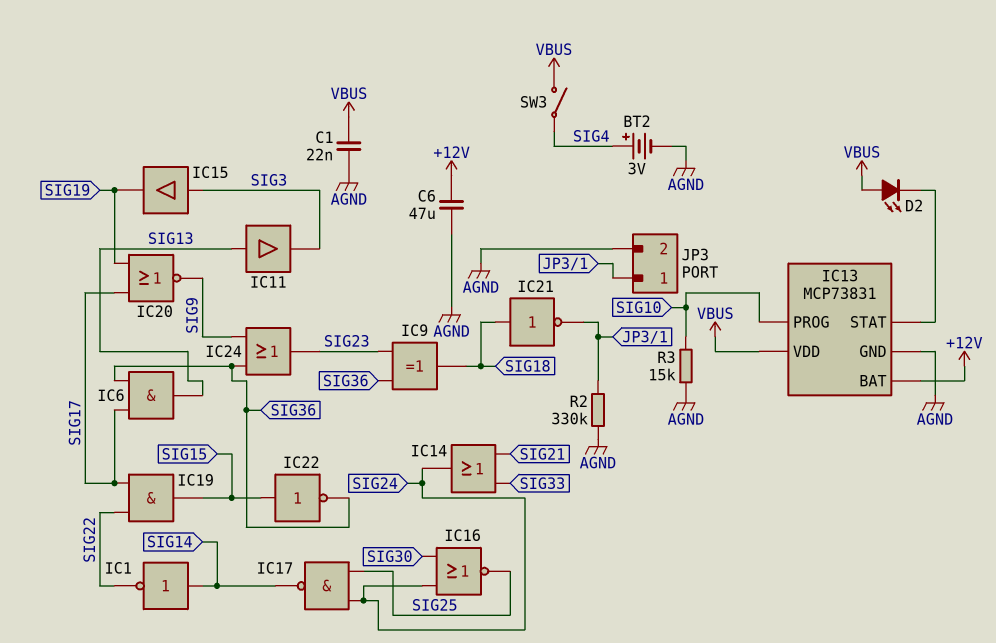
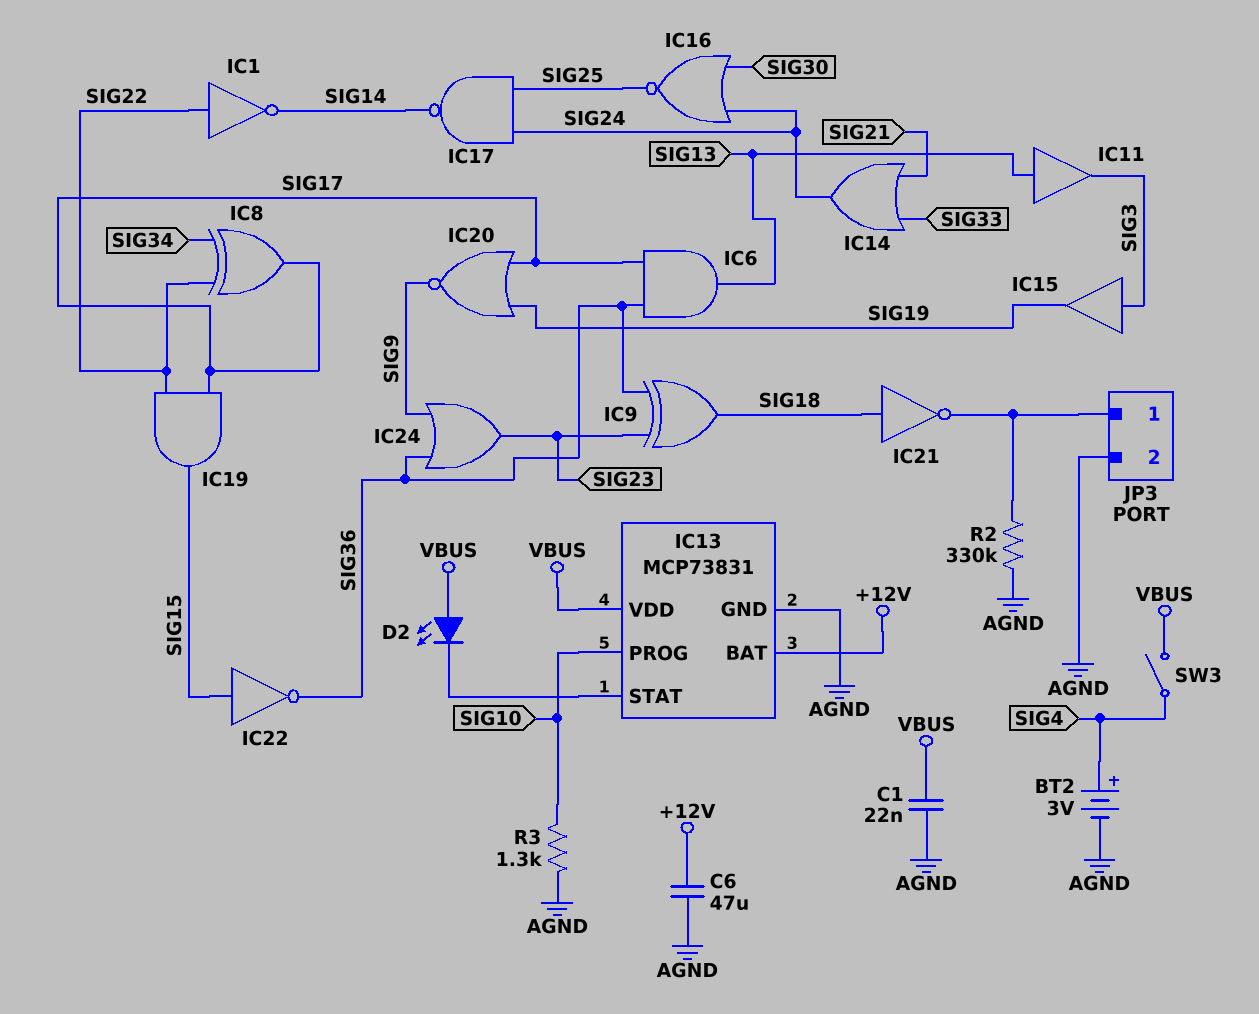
IC1: NOT (in SIG14, out SIG22) -> NOT (in SIG22, out SIG14)
IC8: none -> XOR (in SIG22, in SIG34, out SIG17)
R3: 15k (AGND, SIG10) -> 1.3k (AGND, SIG10)

